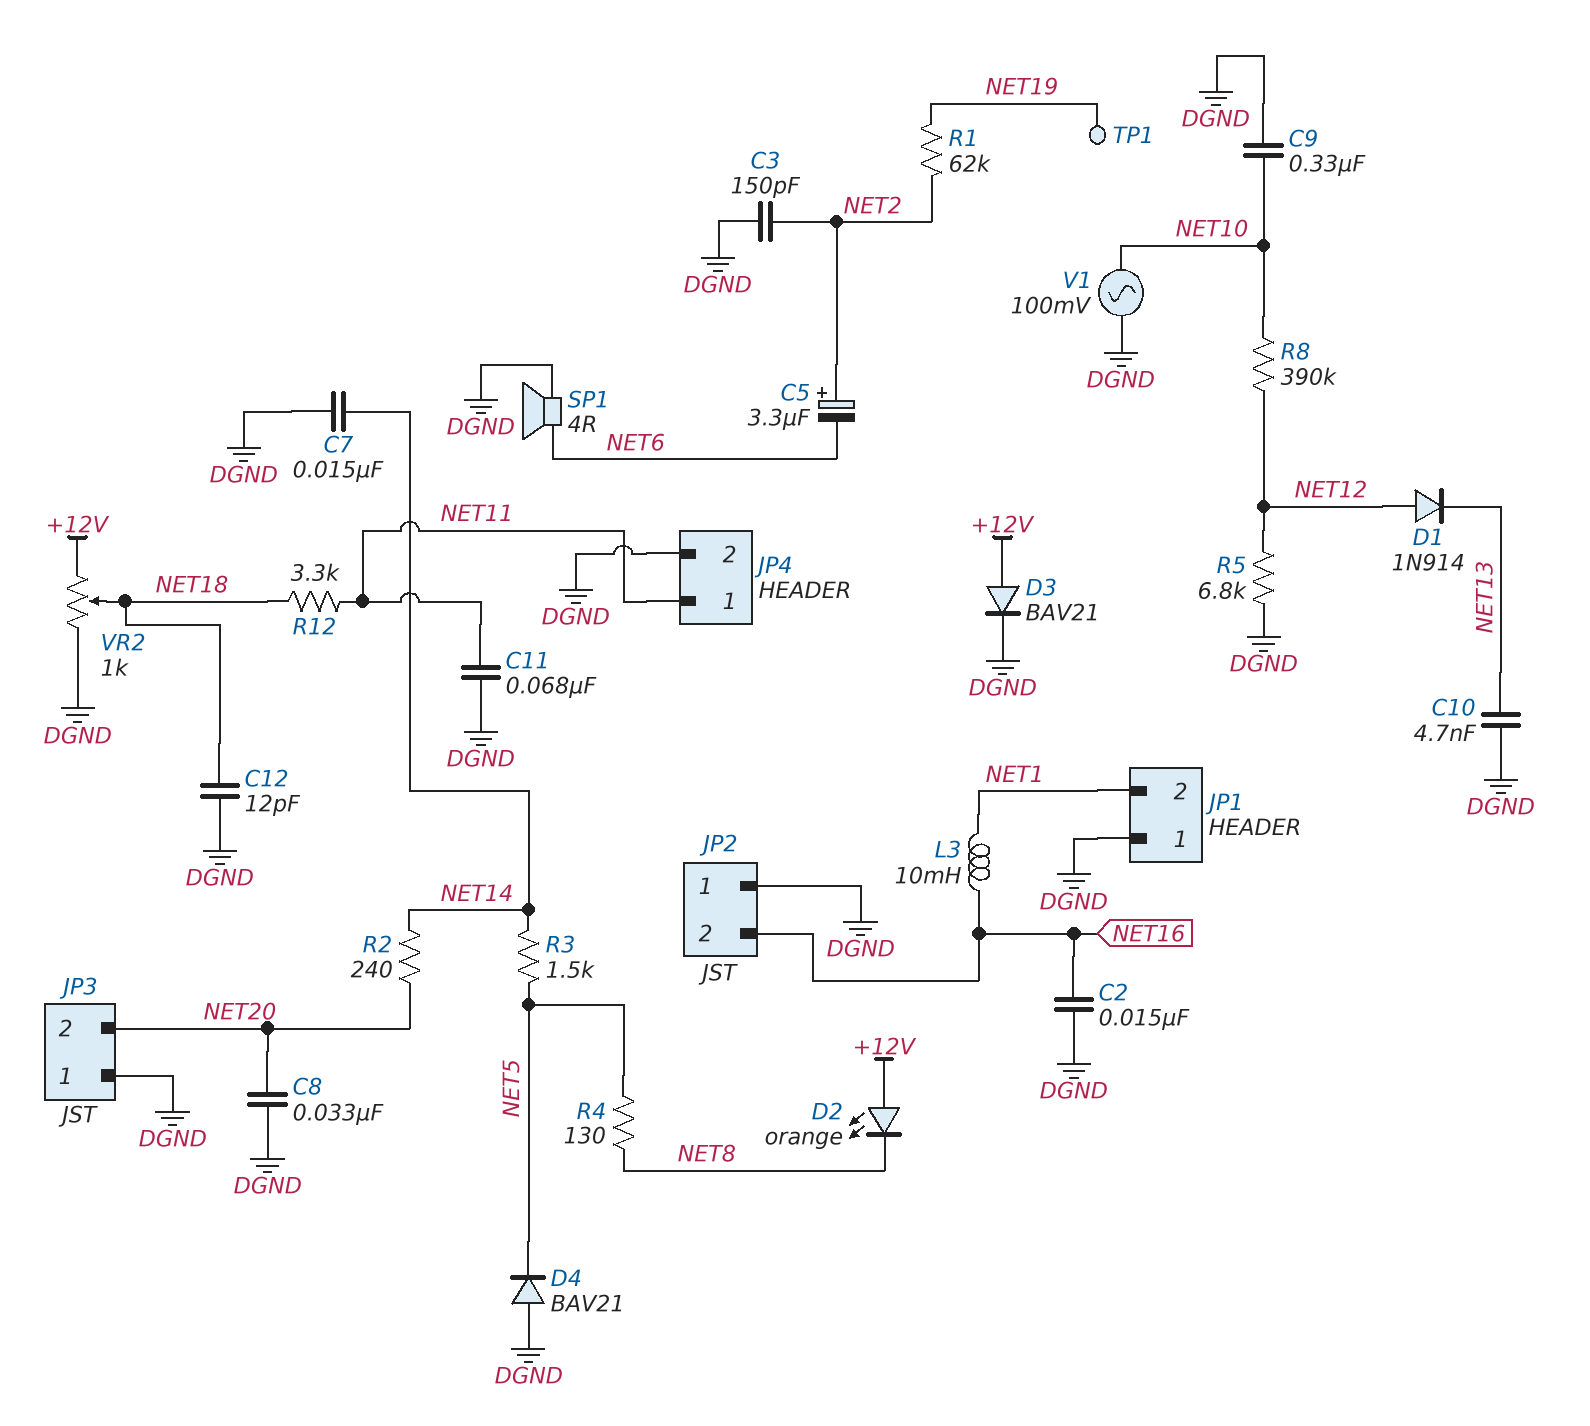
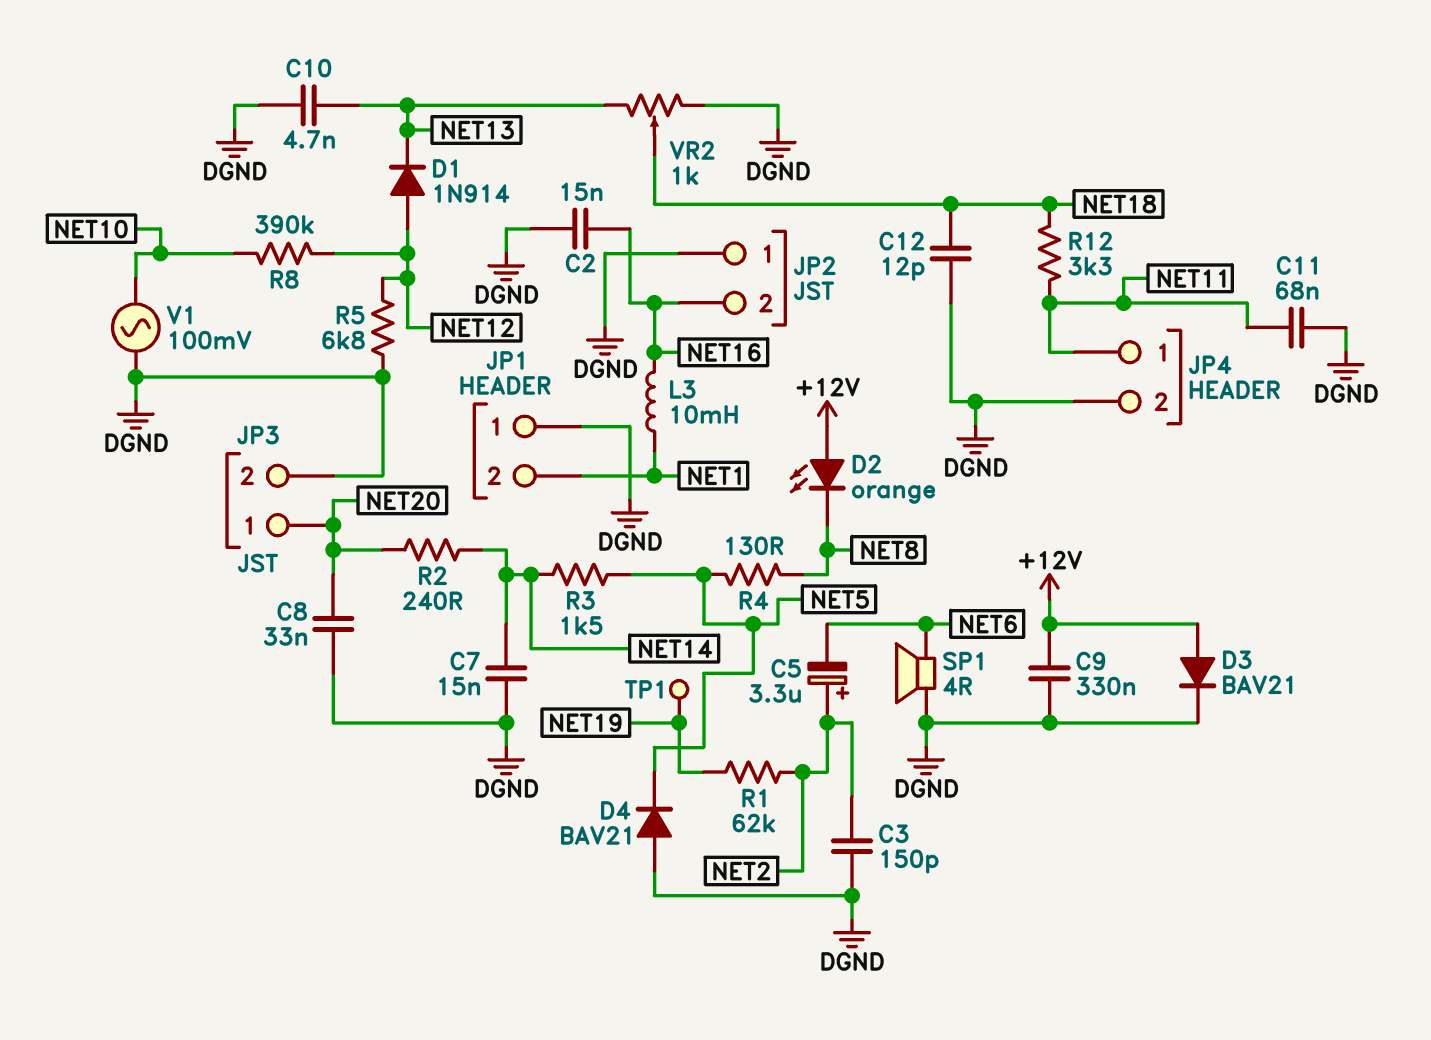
C9: 330nF (DGND, NET10) -> 330nF (+12V, DGND)
JP3 pin 1: DGND -> NET20
JP3 pin 2: NET20 -> DGND
VR2: 1k (+12V, DGND, wiper NET18) -> 1k (DGND, NET13, wiper NET18)

